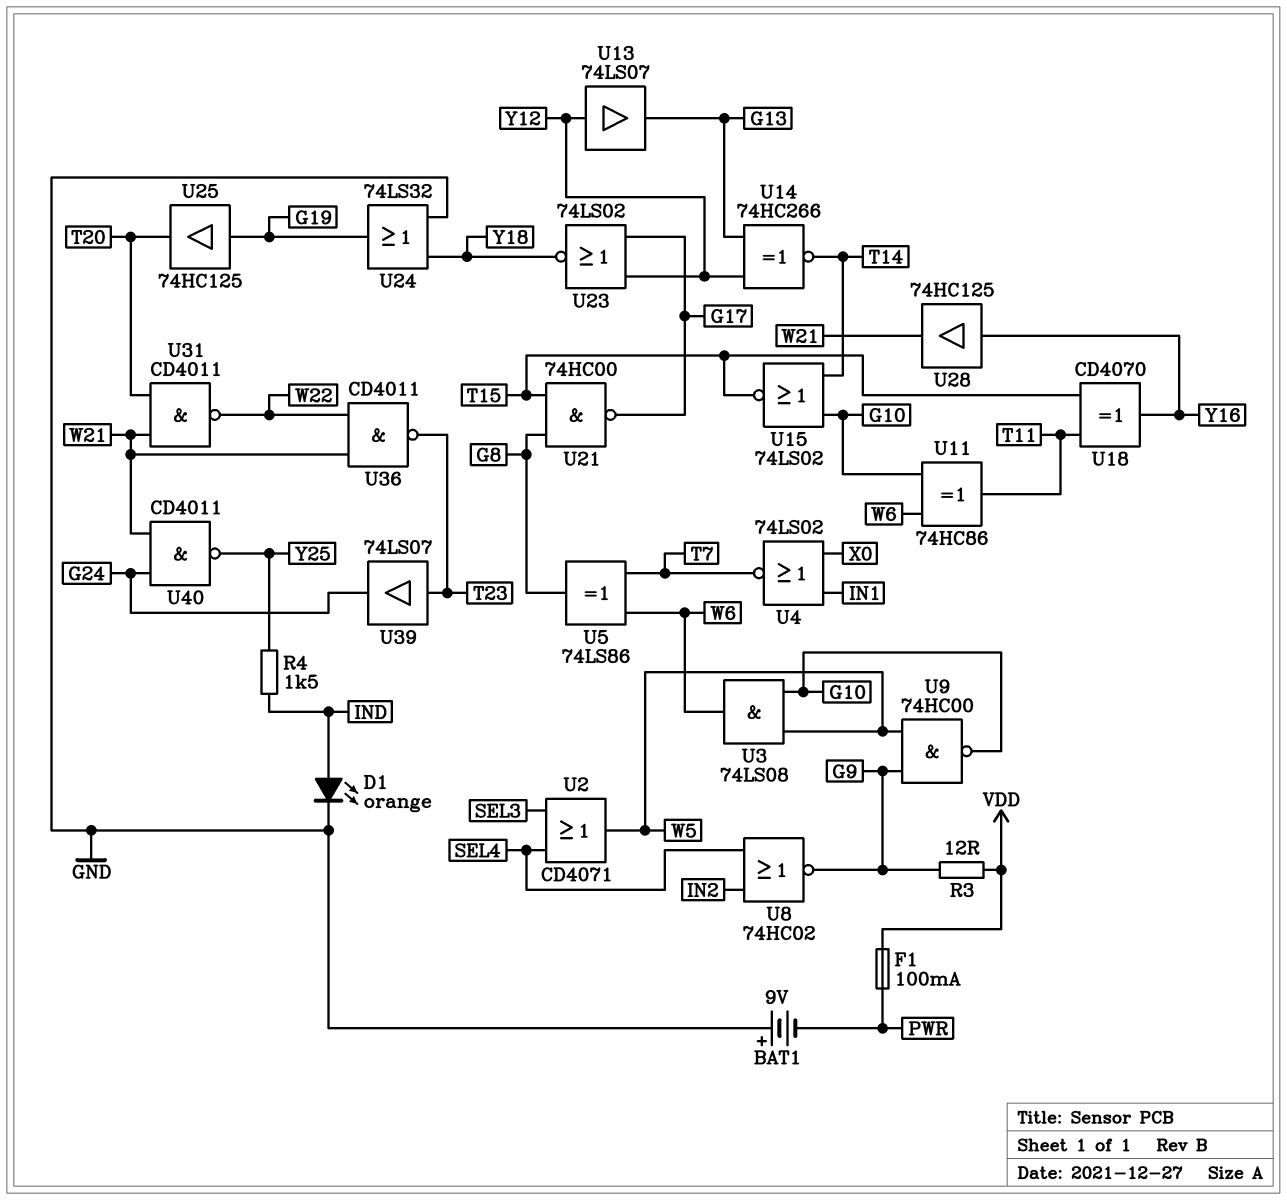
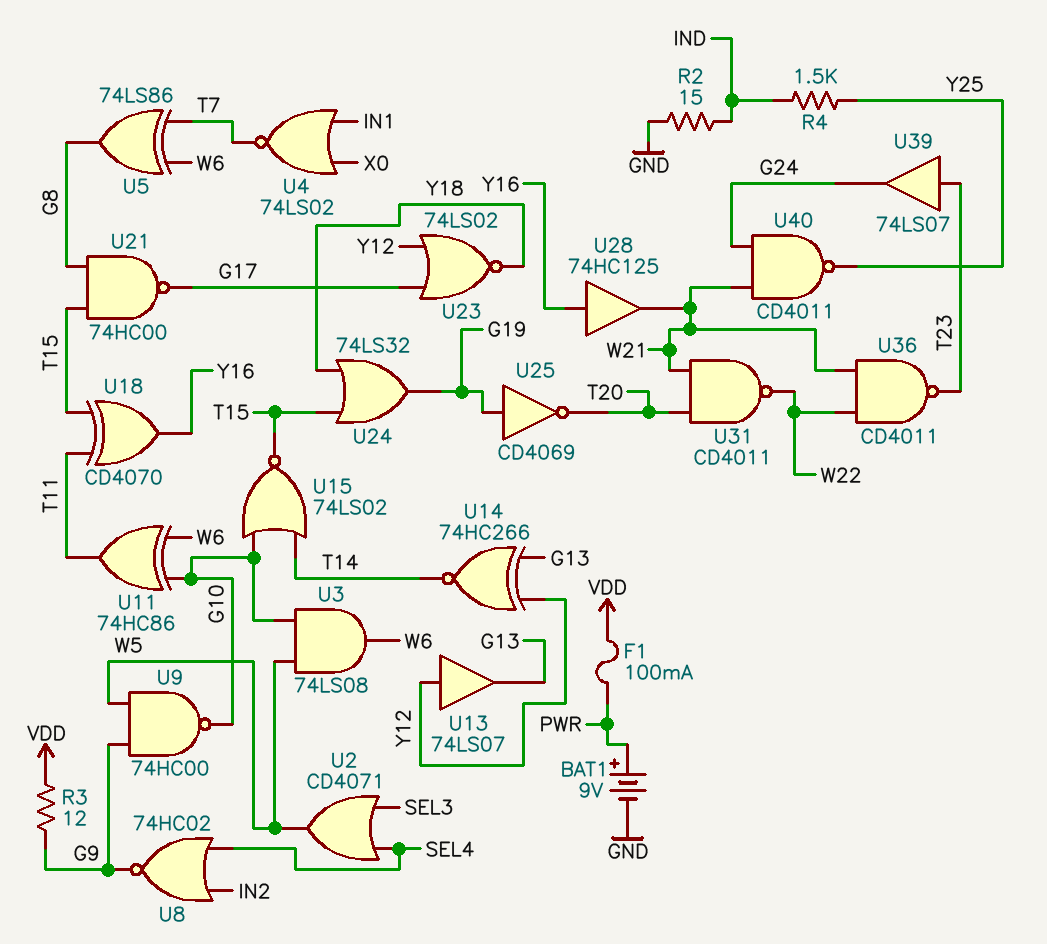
BAT1: 9V (plus GND, minus PWR) -> 9V (plus PWR, minus GND)
D1: LED orange (A IND, K GND) -> none
R2: none -> 15 (GND, IND)
U24: OR 74LS32 (in GND, in Y18, out G19) -> OR 74LS32 (in T15, in Y18, out G19)
U25: buffer 74HC125 (in G19, out T20) -> NOT CD4069 (in G19, out T20)

